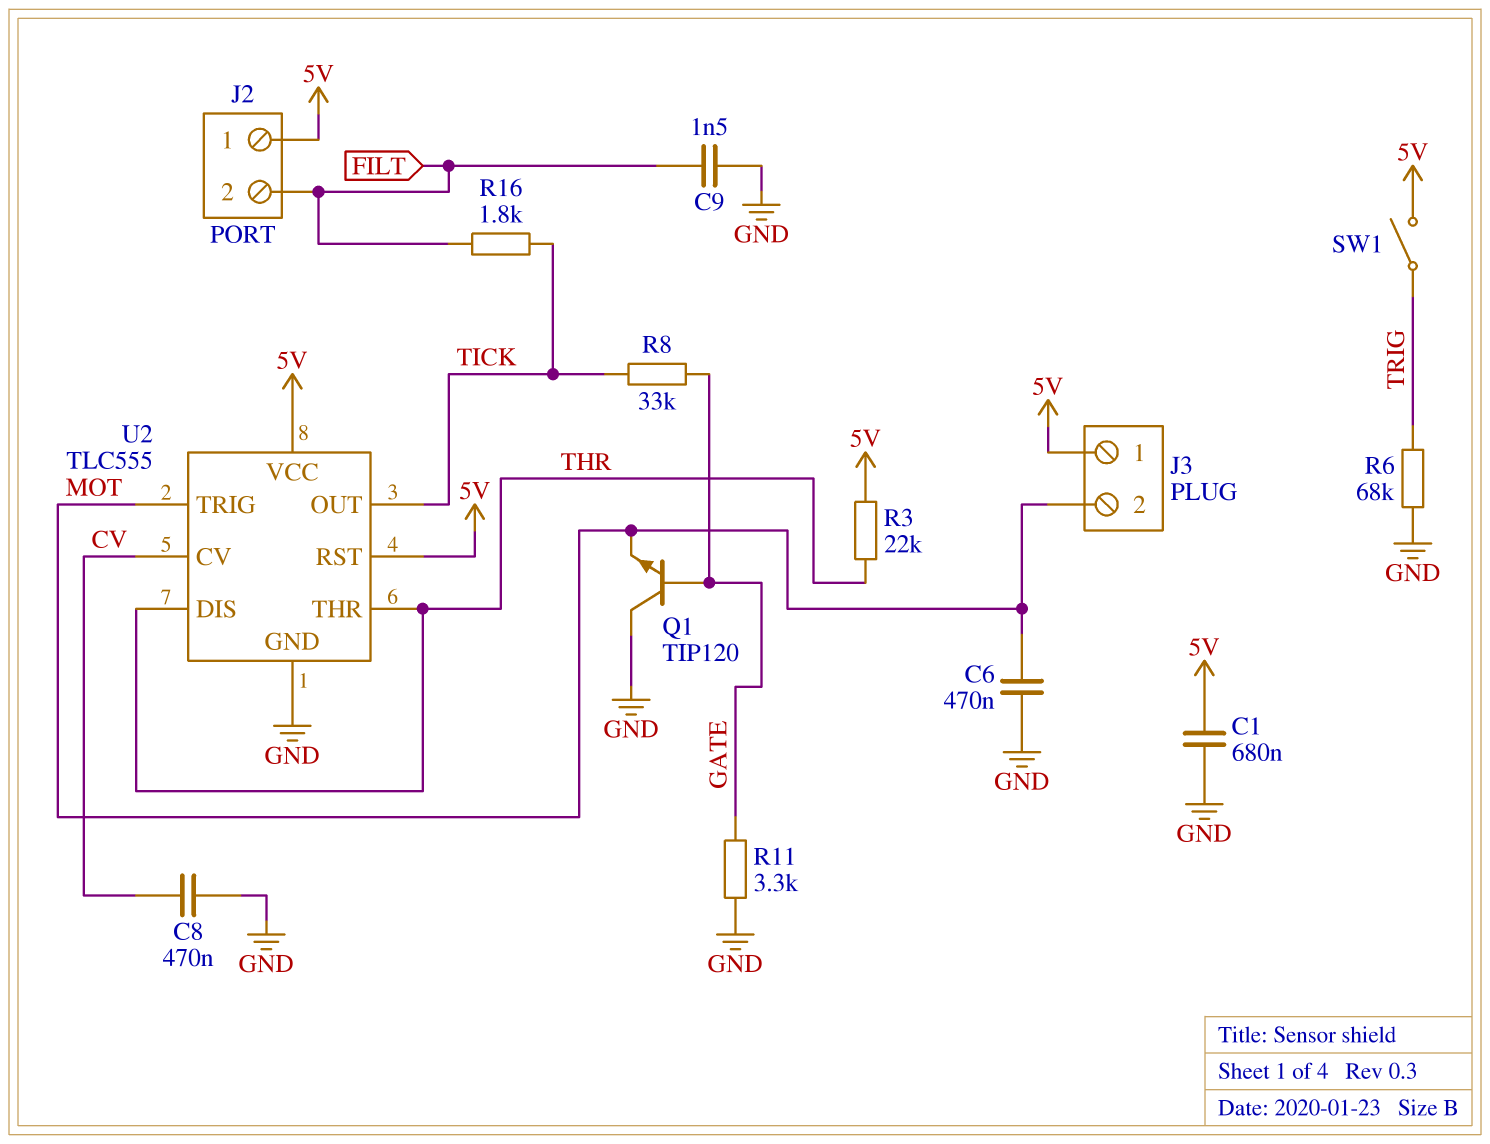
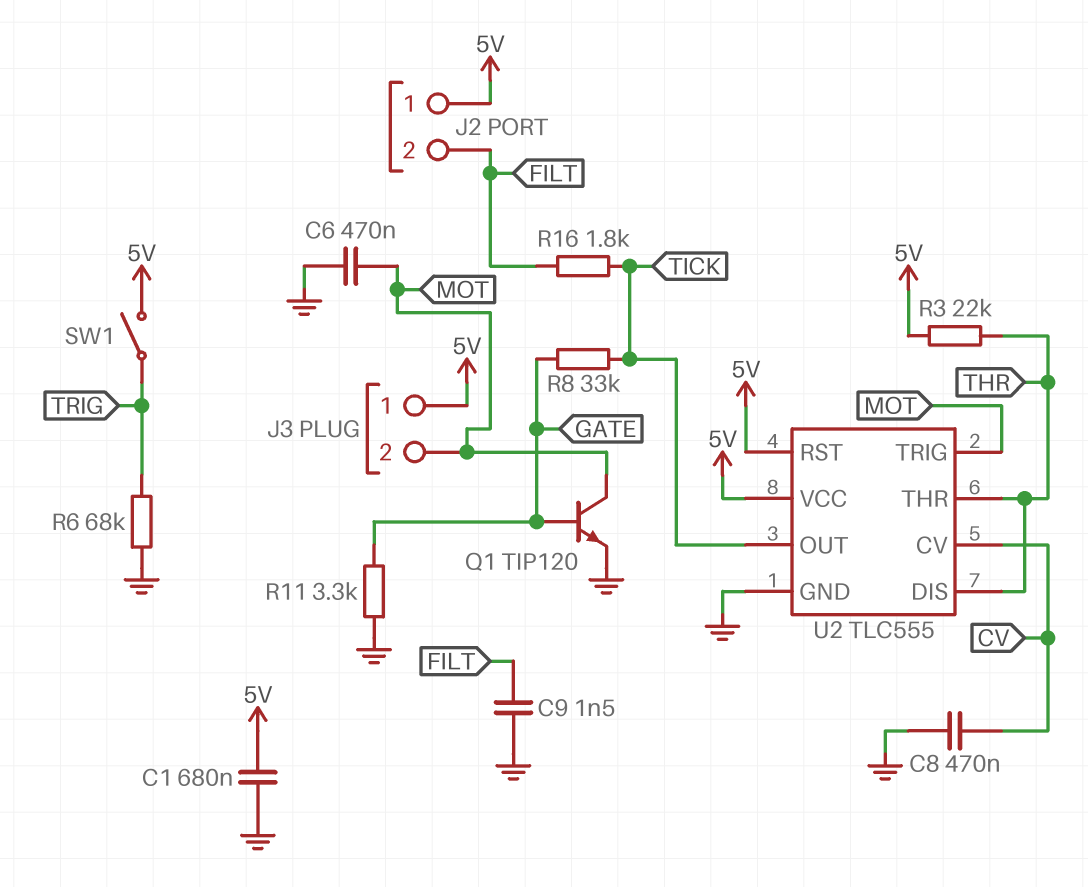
Q1: NPN TIP120 (B GATE, C GND, E MOT) -> NPN TIP120 (B GATE, C MOT, E GND)

